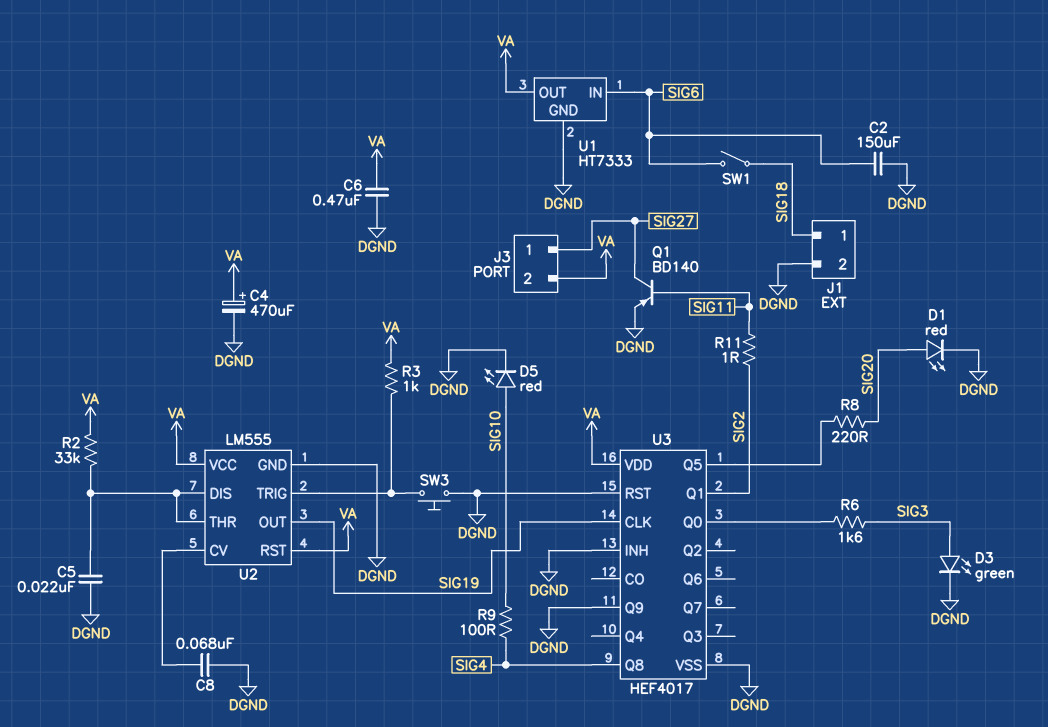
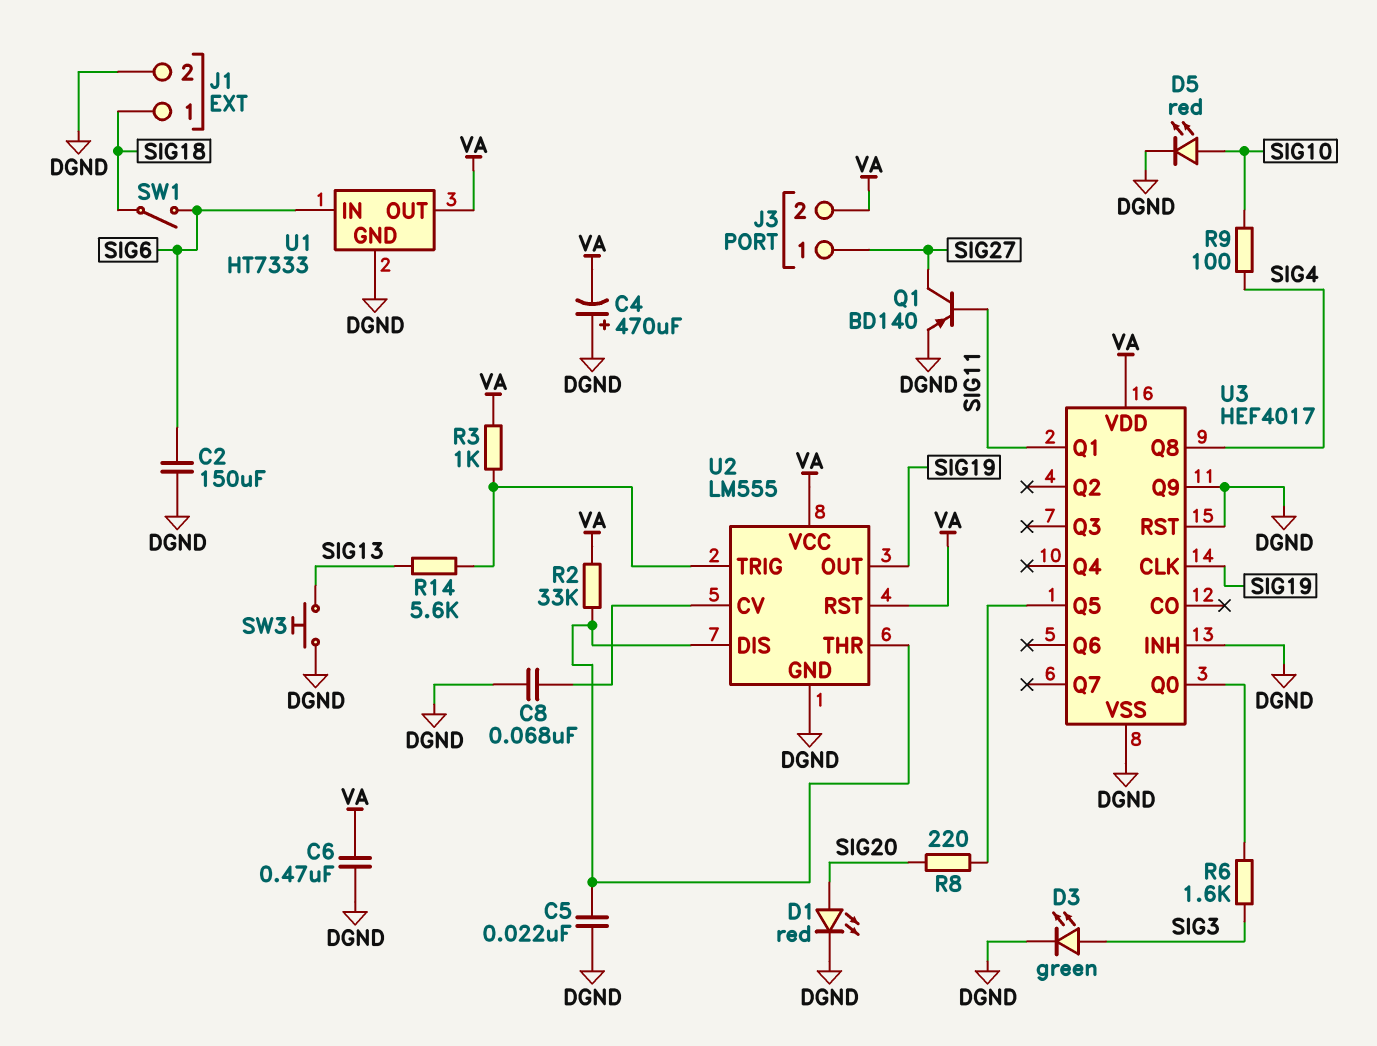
C4: 470uF (plus VA, minus DGND) -> 470uF (plus DGND, minus VA)
R11: 1 (SIG2, SIG11) -> none
R14: none -> 5.6k (SIG13, U2/TRIG)
SW3: button (DGND, U2/TRIG) -> button (DGND, SIG13)
U3 pin Q1: SIG2 -> SIG11

